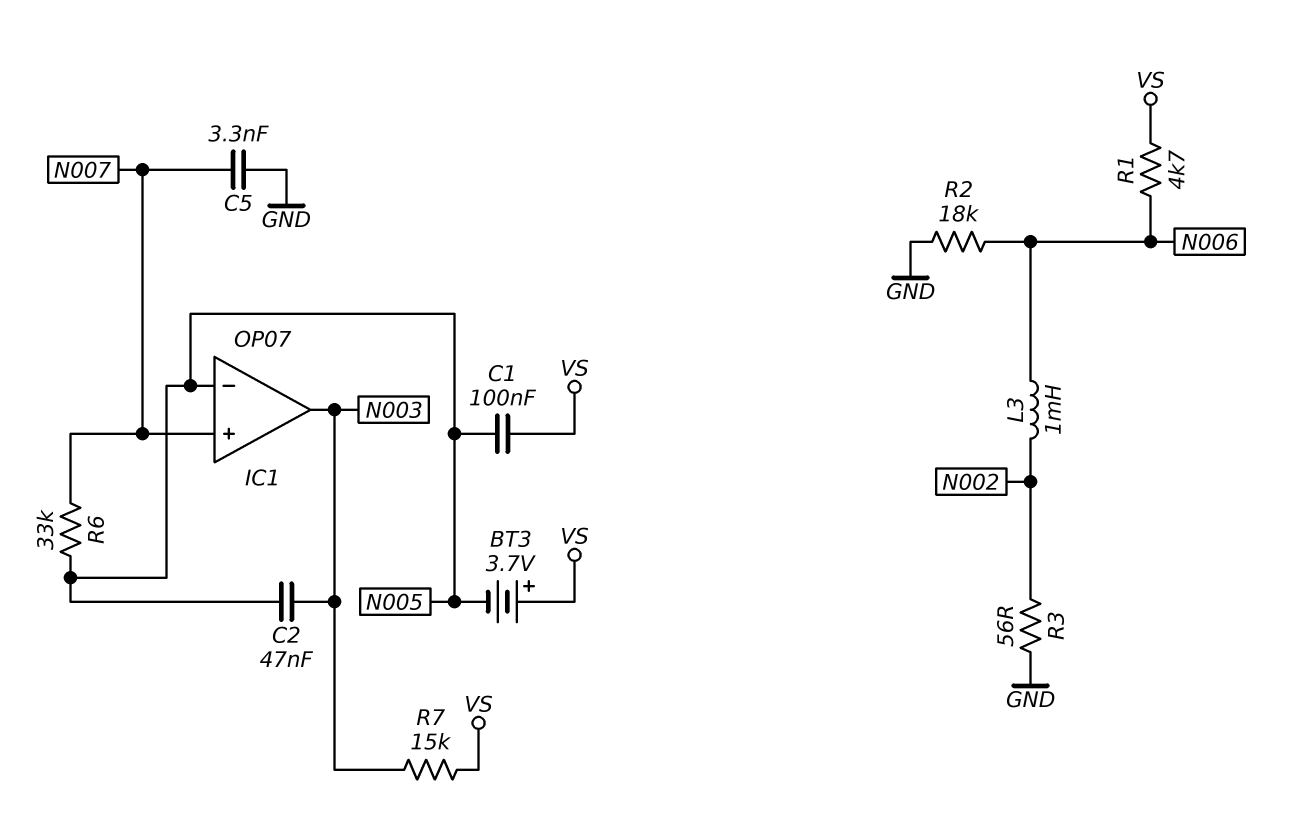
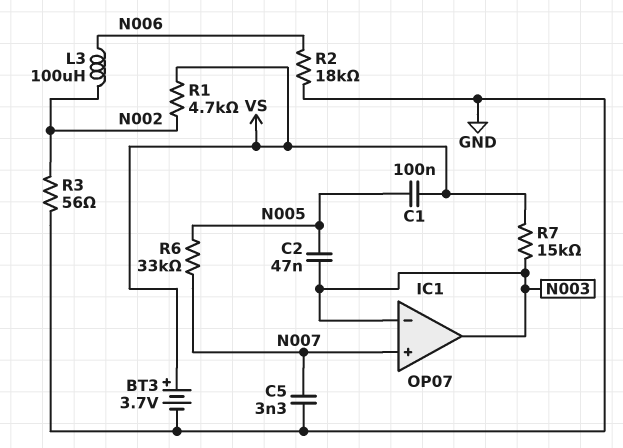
BT3: 3.7V (plus VS, minus N005) -> 3.7V (plus VS, minus GND)
IC1 pin in-: N005 -> N003
L3: 1mH (N002, N006) -> 100uH (N002, N006)
R1: 4.7k (N006, VS) -> 4.7k (N002, VS)

